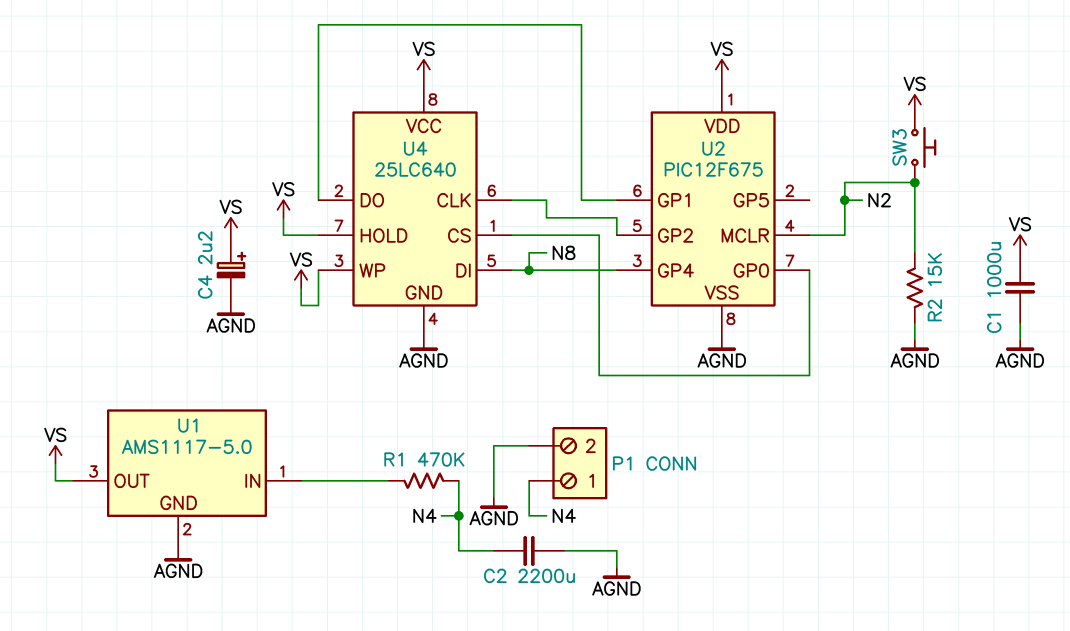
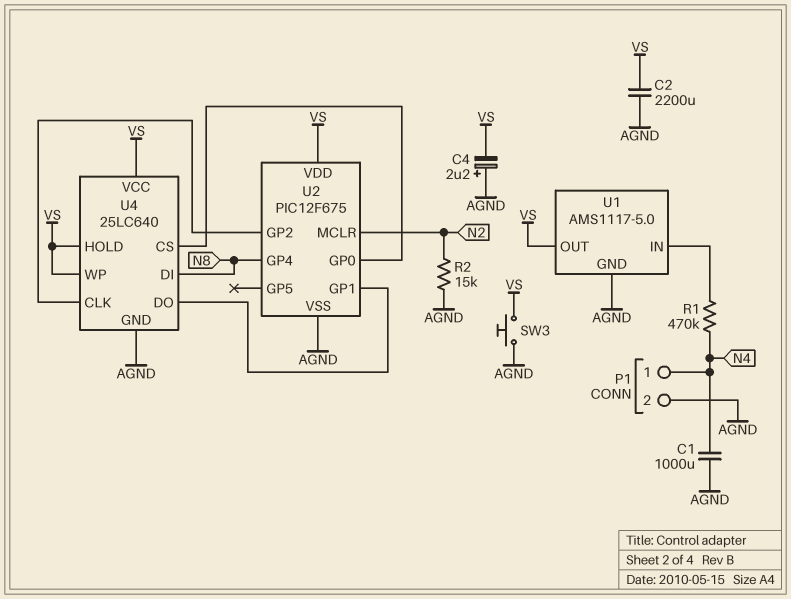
C1: 1000uF (AGND, VS) -> 1000uF (AGND, N4)
C2: 2200uF (AGND, N4) -> 2200uF (AGND, VS)
C4: 2.2uF (plus VS, minus AGND) -> 2.2uF (plus AGND, minus VS)
SW3: button (N2, VS) -> button (AGND, VS)

